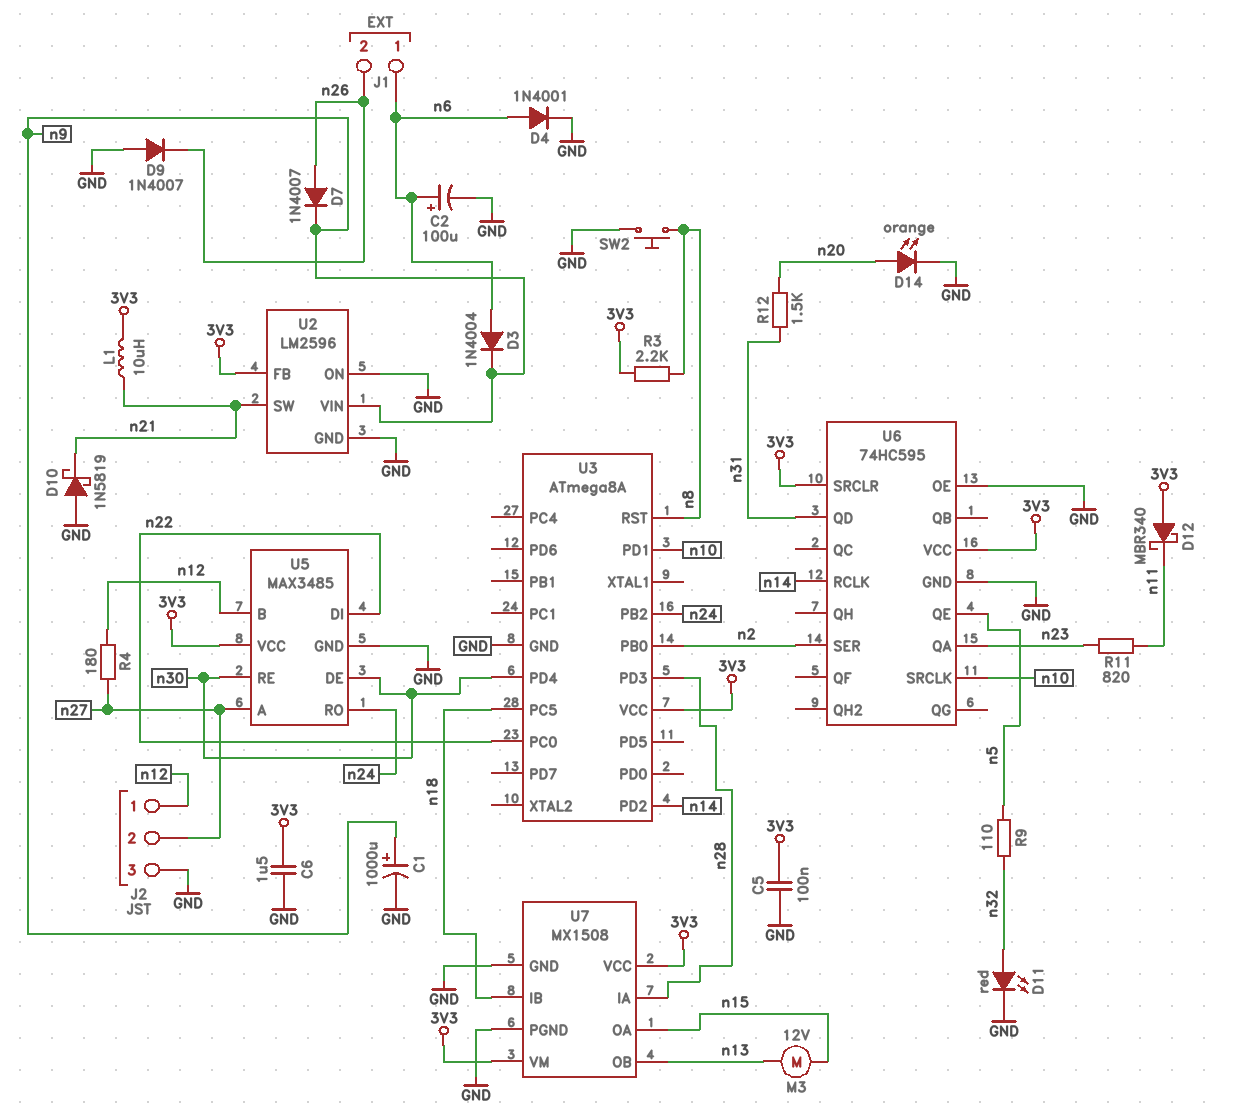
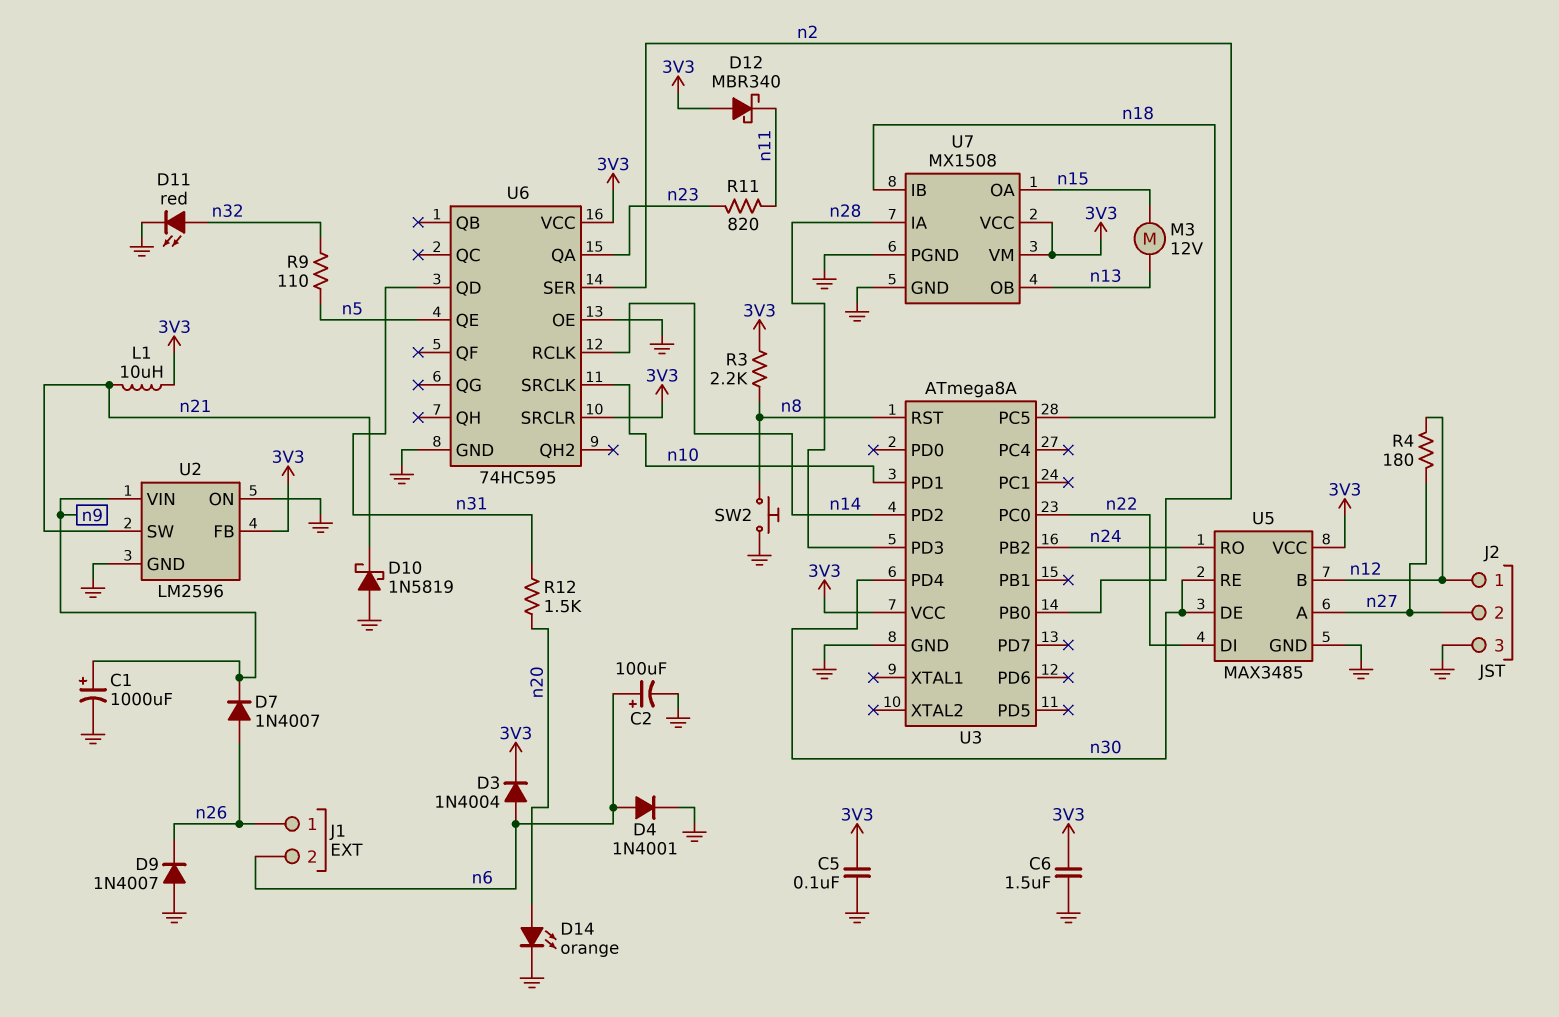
D3: diode 1N4004 (A n6, K n9) -> diode 1N4004 (A n6, K 3V3)
J1 pin 1: n6 -> n26
J1 pin 2: n26 -> n6

